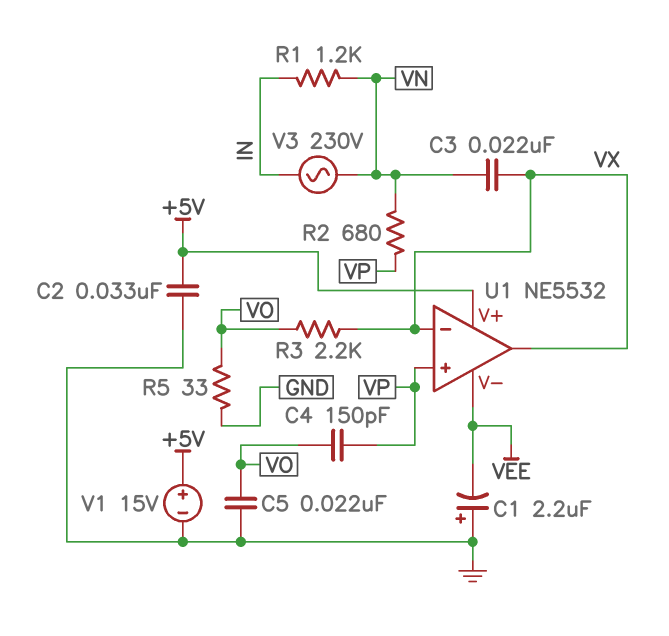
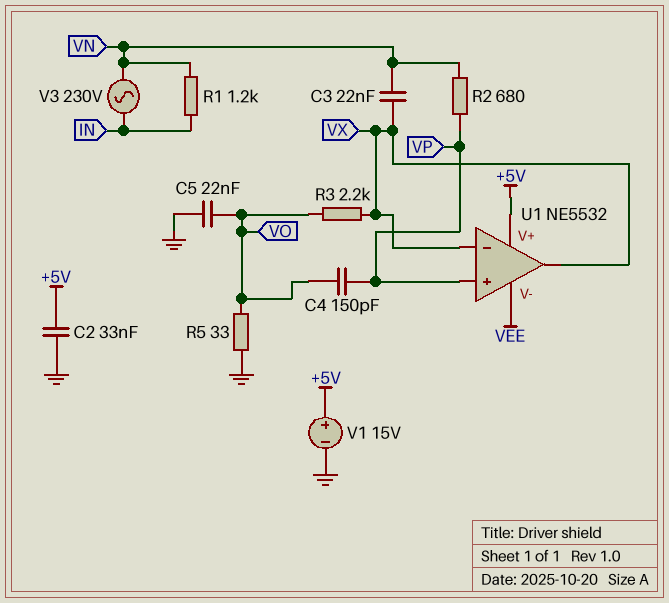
C1: 2.2uF (plus GND, minus VEE) -> none

